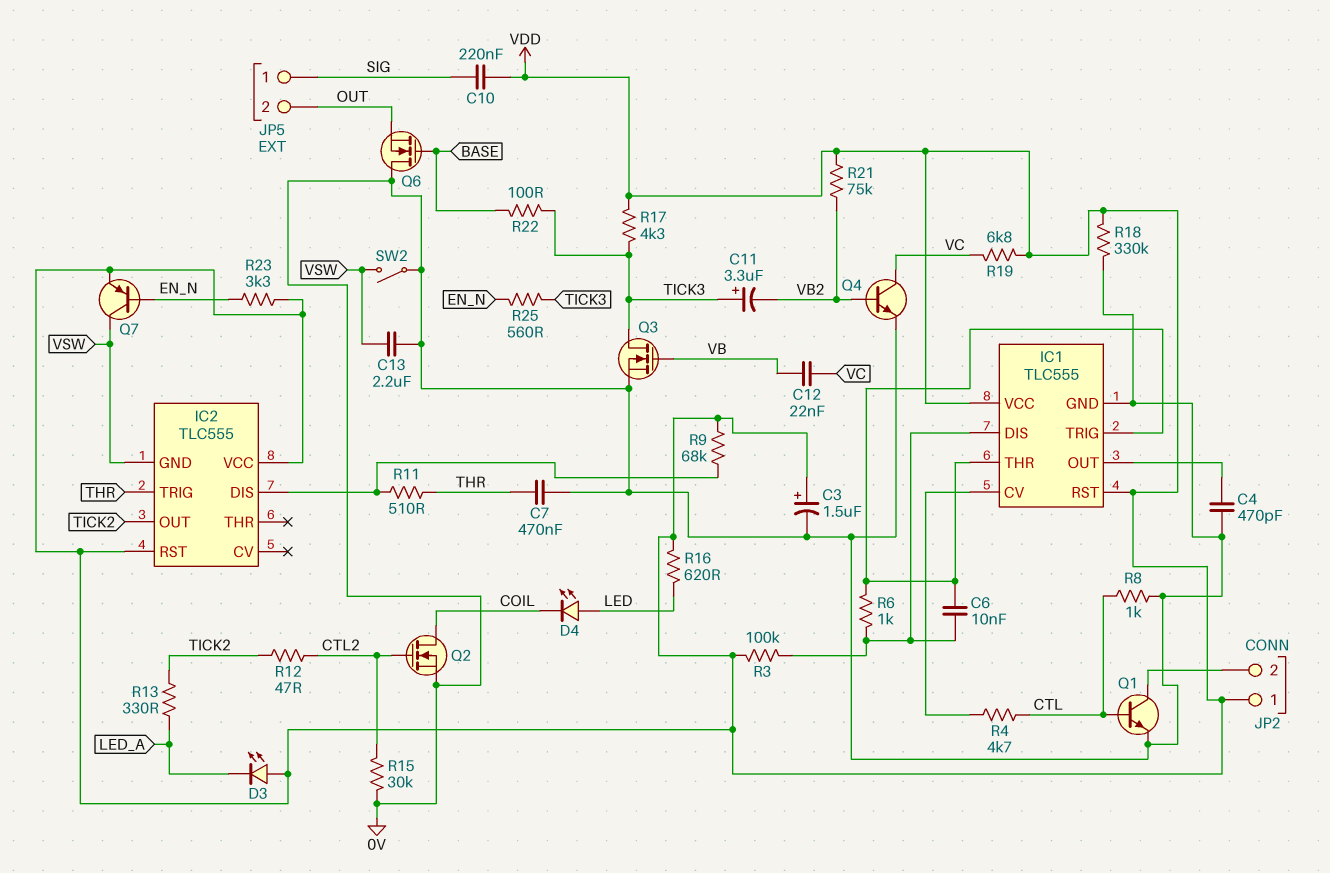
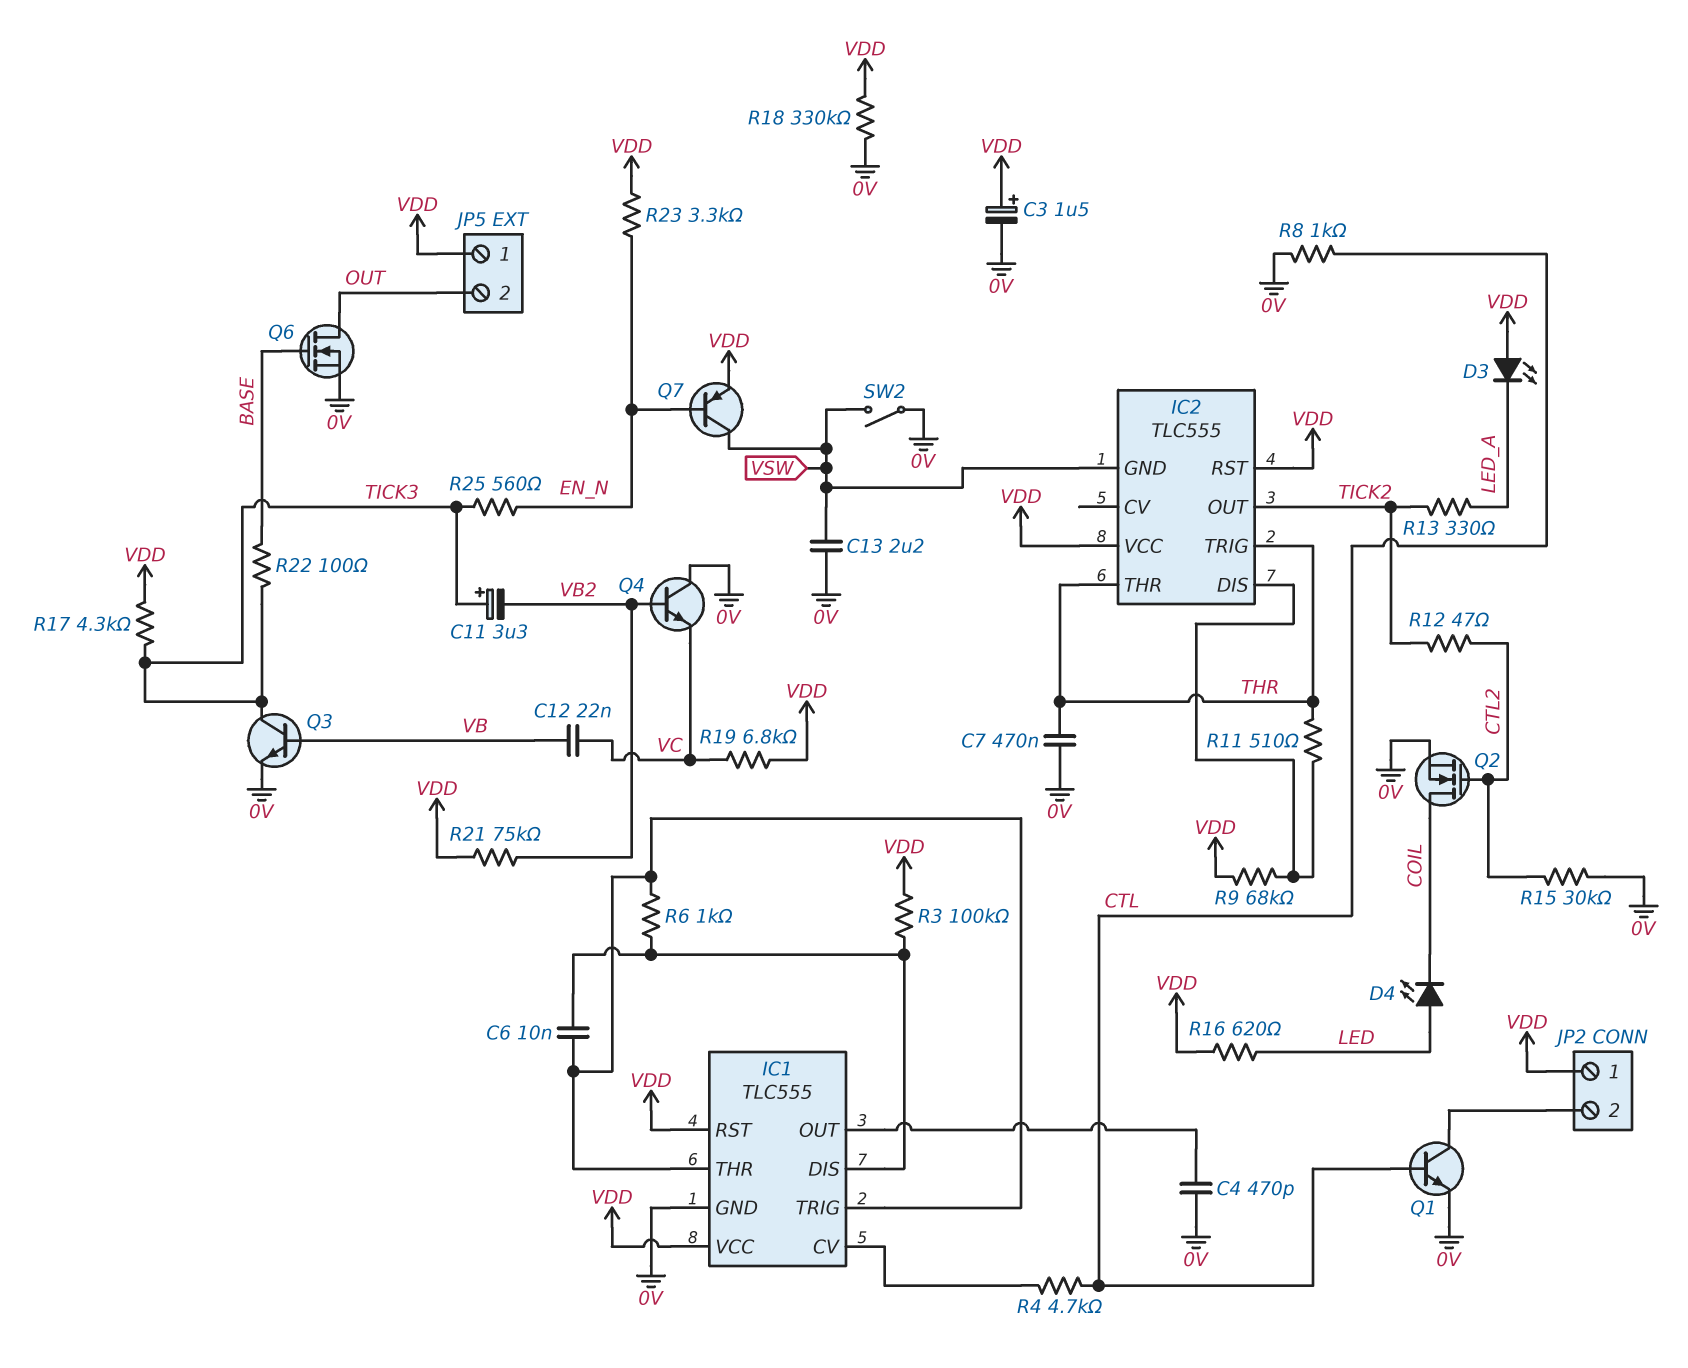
C10: 220nF (SIG, VDD) -> none
IC2 pin THR: none -> THR
JP5 pin 1: SIG -> VDD
Q3: NMOS (G VB, D TICK3, S 0V) -> NPN (B VB, C TICK3, E 0V)
Q4: NPN (B VB2, C VC, E 0V) -> NPN (B VB2, C 0V, E VC)
Q6: NMOS (G BASE, D 0V, S OUT) -> NMOS (G BASE, D OUT, S 0V)

